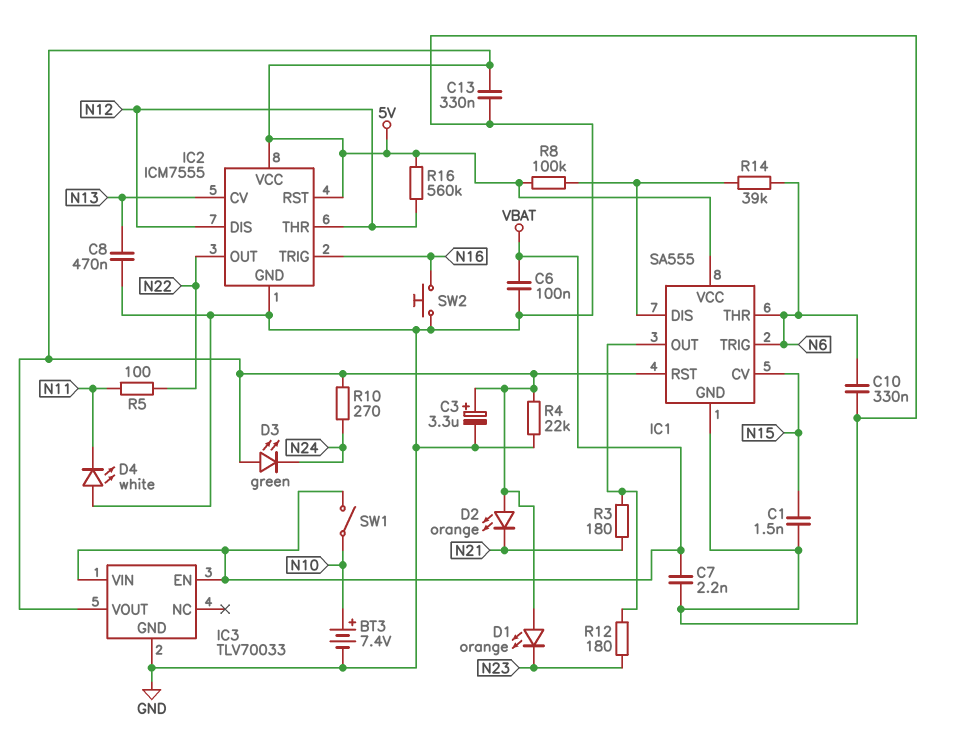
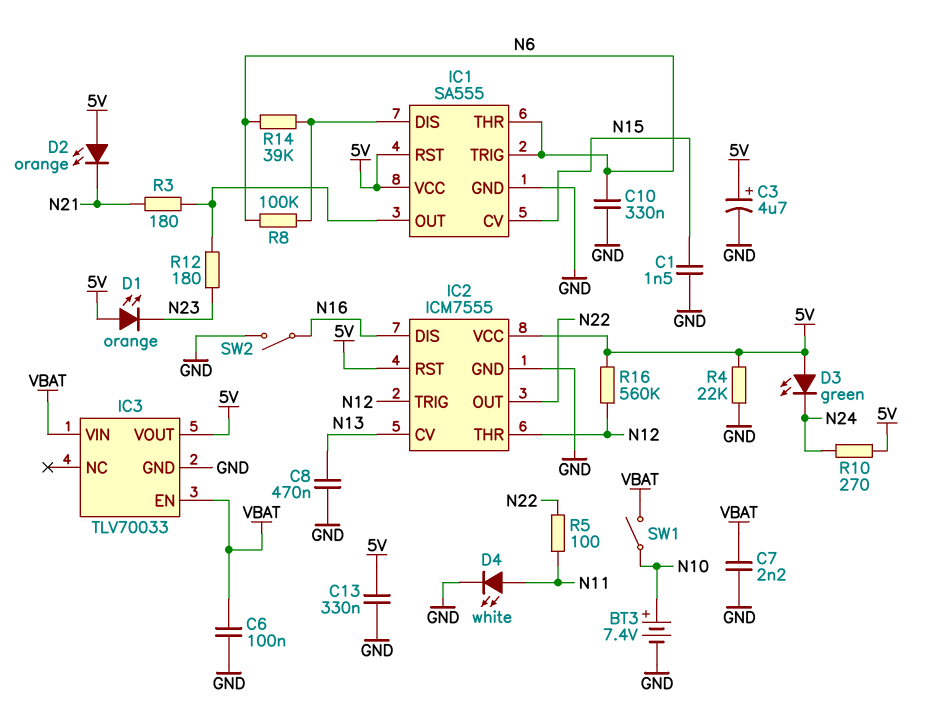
C3: 3.3uF (plus 5V, minus GND) -> 4.7uF (plus 5V, minus GND)
D4: LED white (A GND, K N11) -> LED white (A N11, K GND)
IC2 pin DIS: N12 -> N16
IC2 pin TRIG: N16 -> N12
R8: 100k (5V, IC1/DIS) -> 100k (IC1/DIS, N6)
SW2: button (GND, N16) -> switch (GND, N16)

